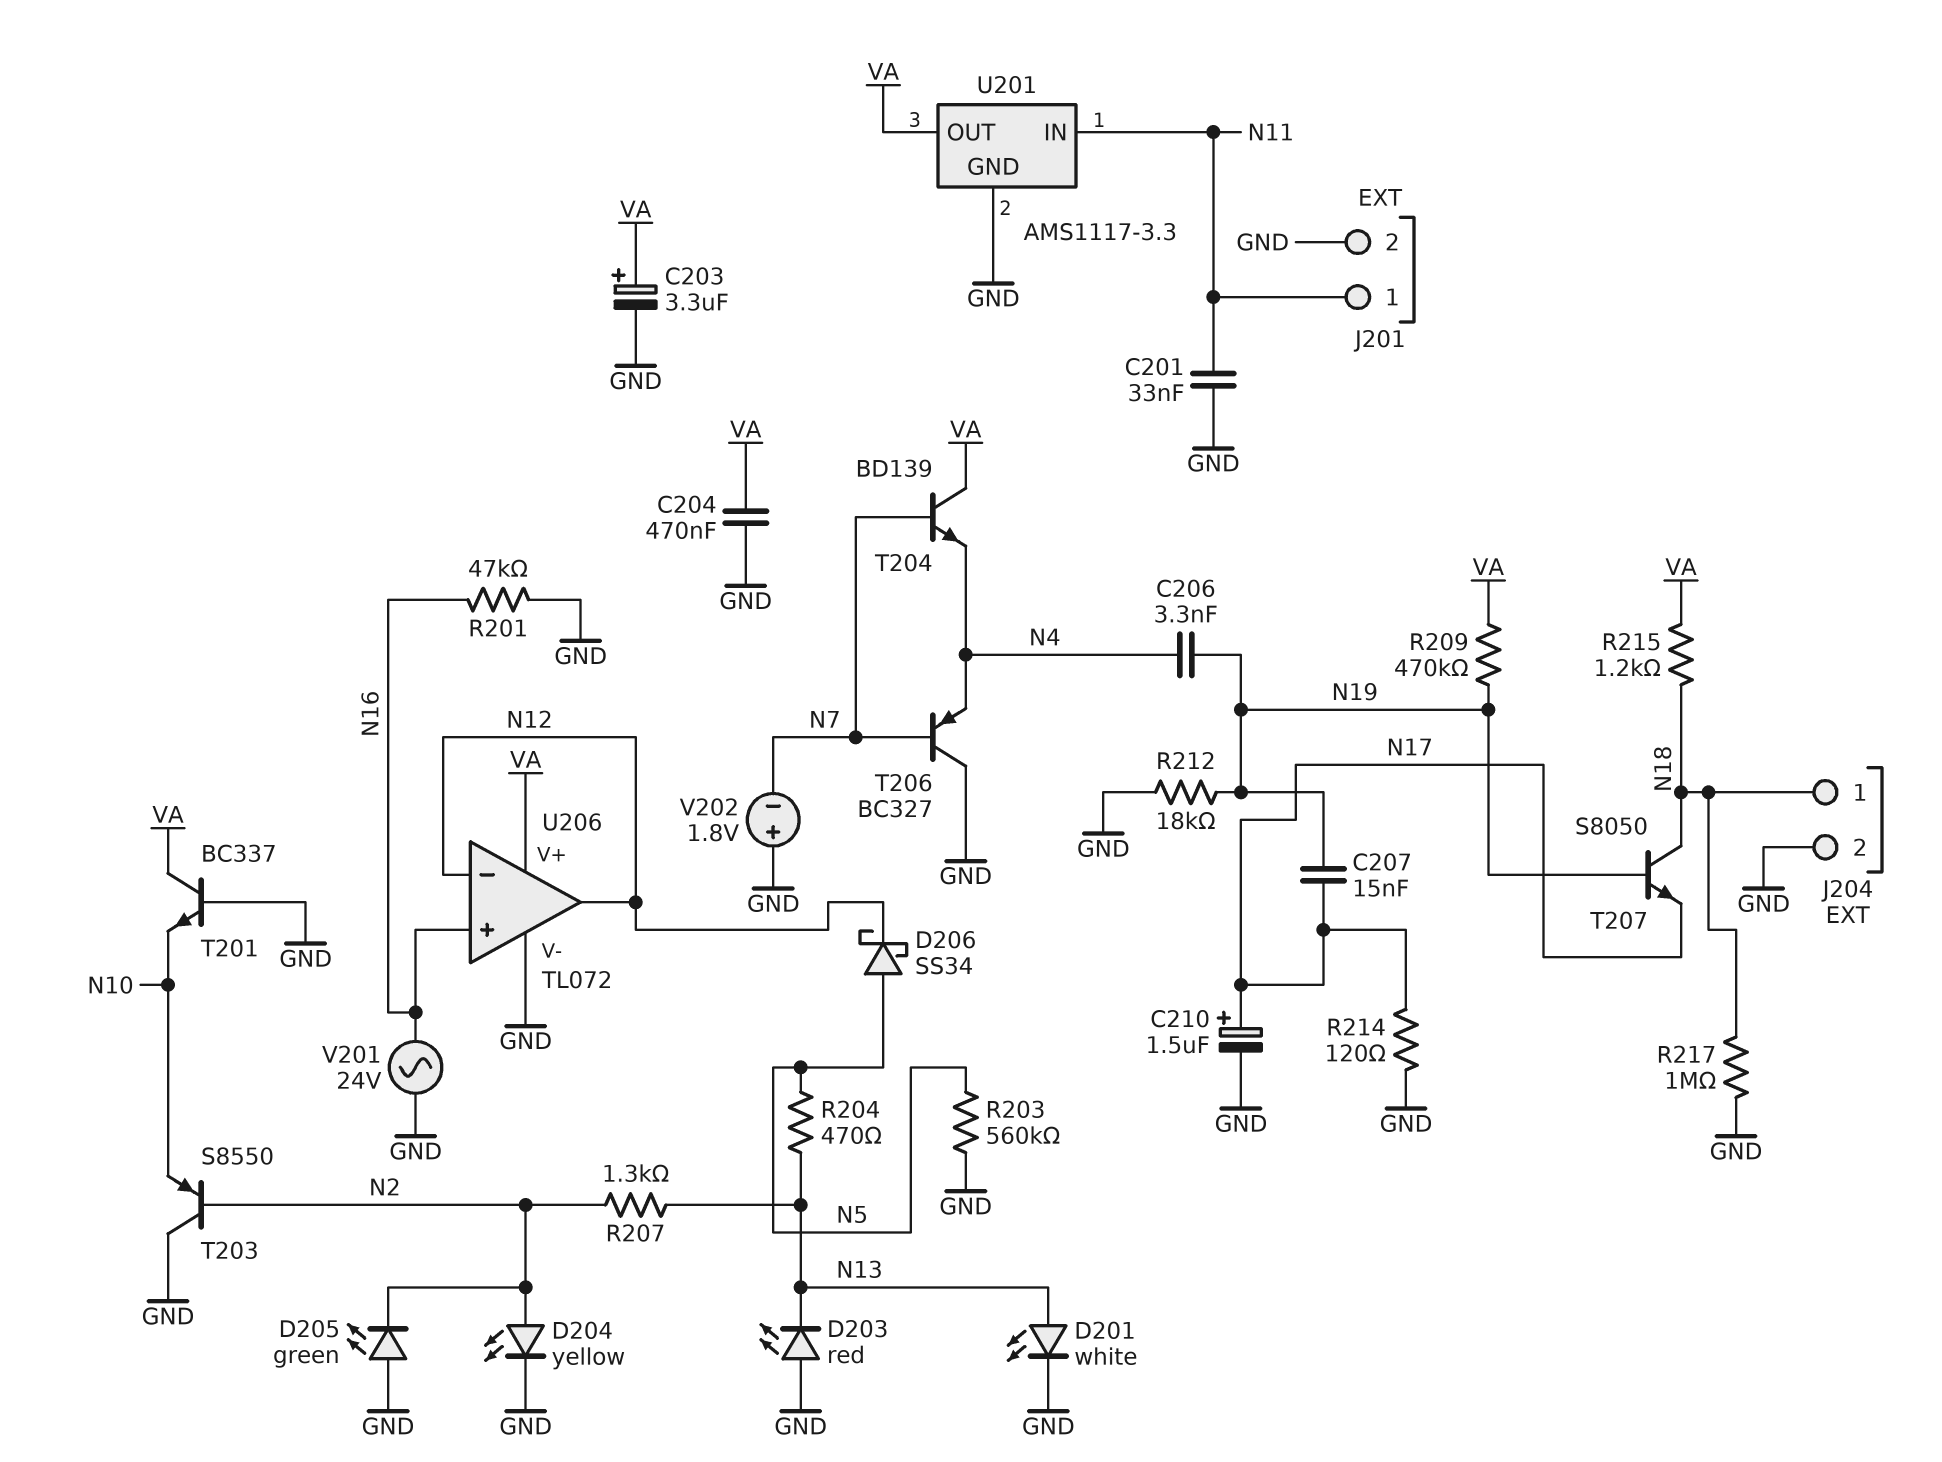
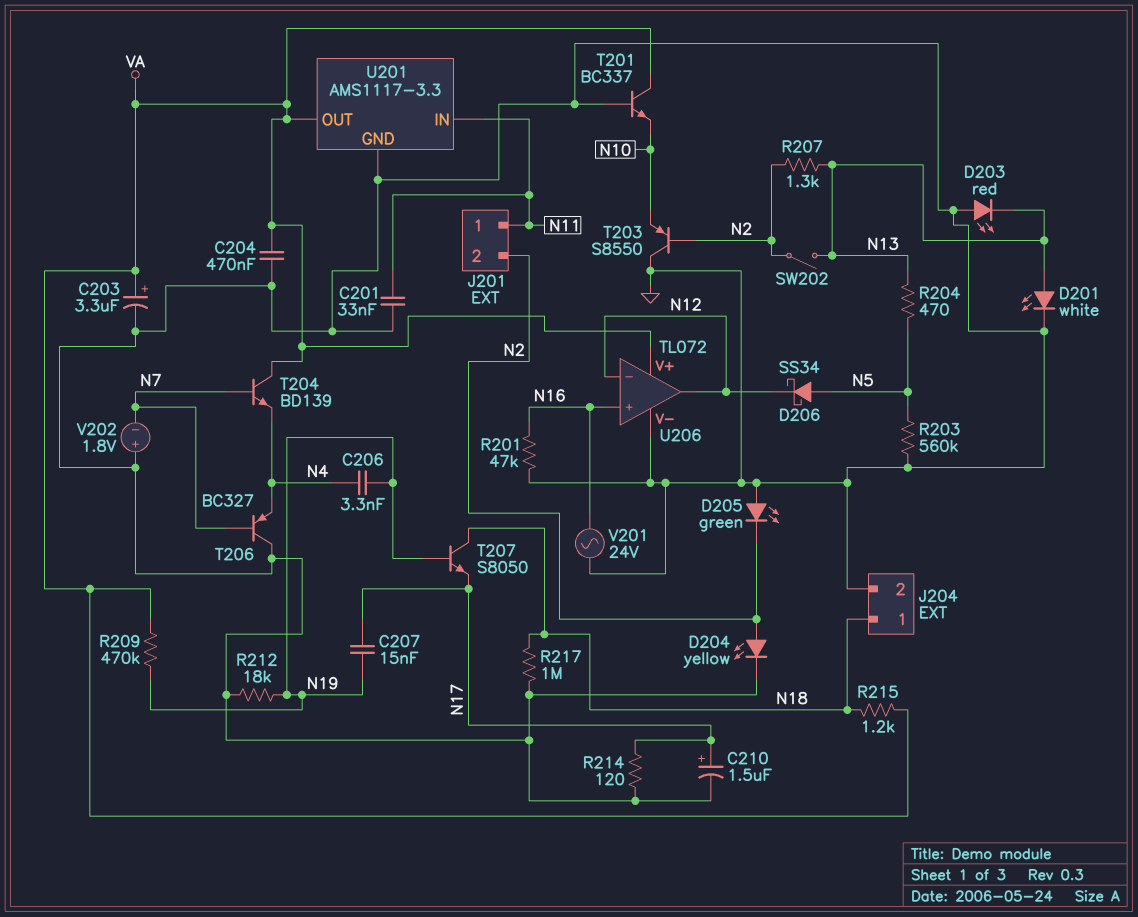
J201 pin 2: GND -> N2
SW202: none -> switch (N2, N13)

